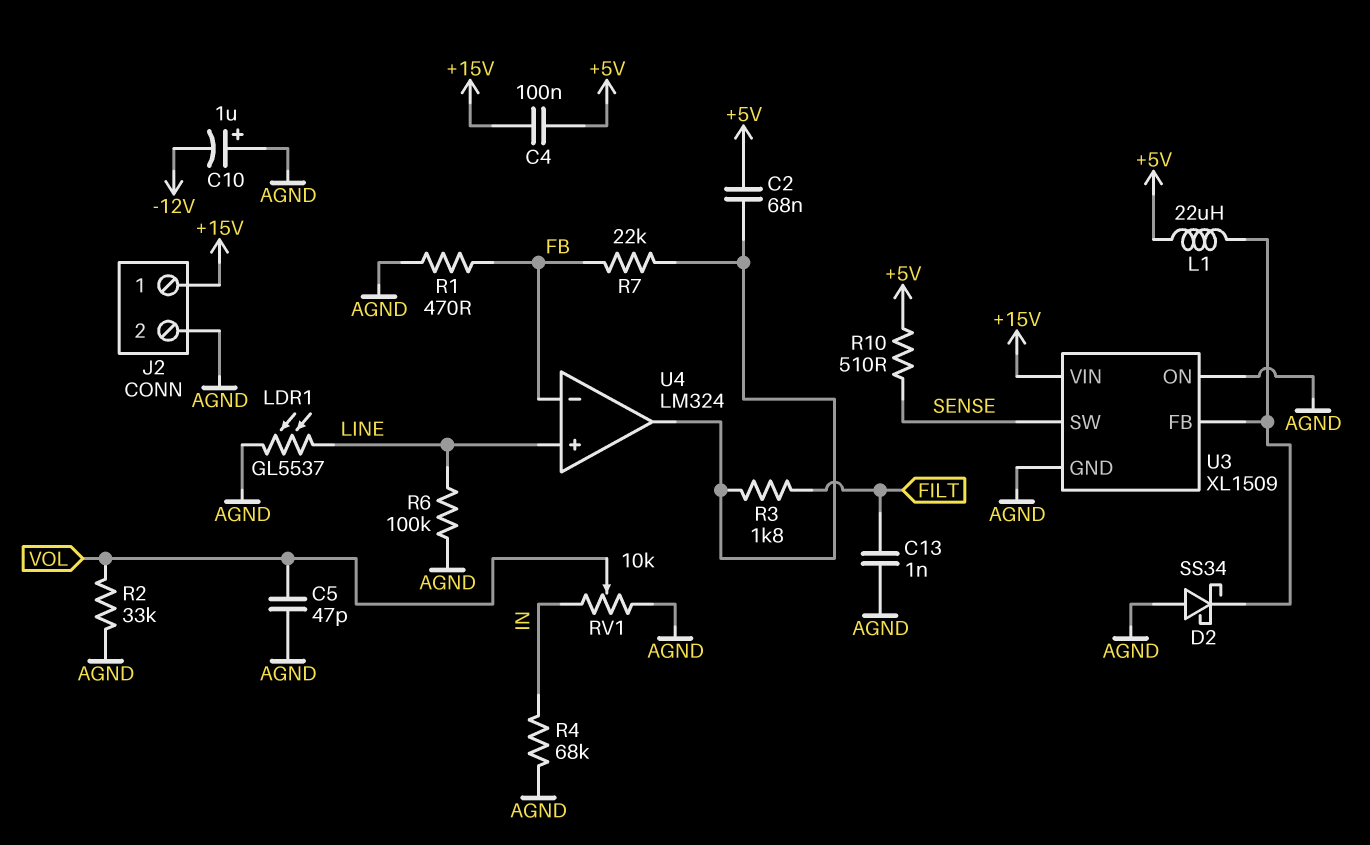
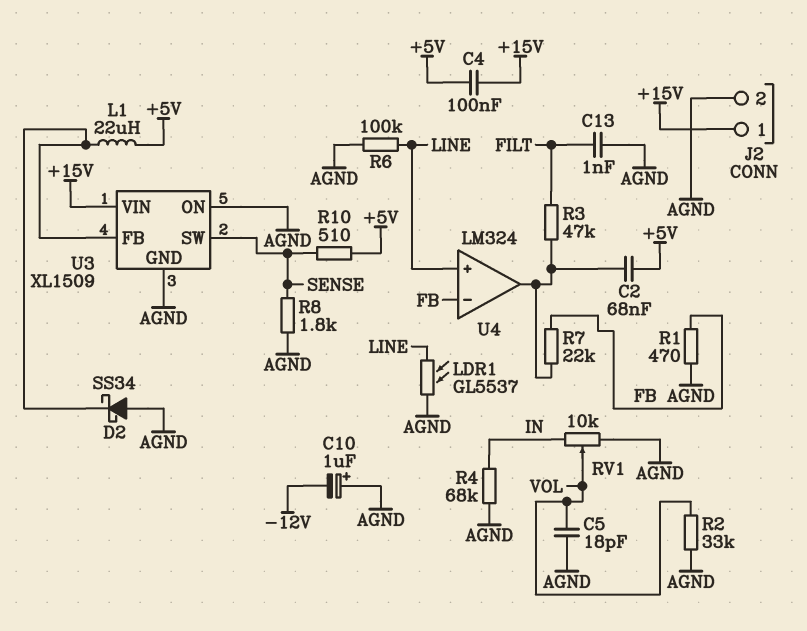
C5: 47pF (AGND, VOL) -> 18pF (AGND, VOL)
R3: 1.8k (FILT, U4/out) -> 47k (FILT, U4/out)
R8: none -> 1.8k (AGND, SENSE)

